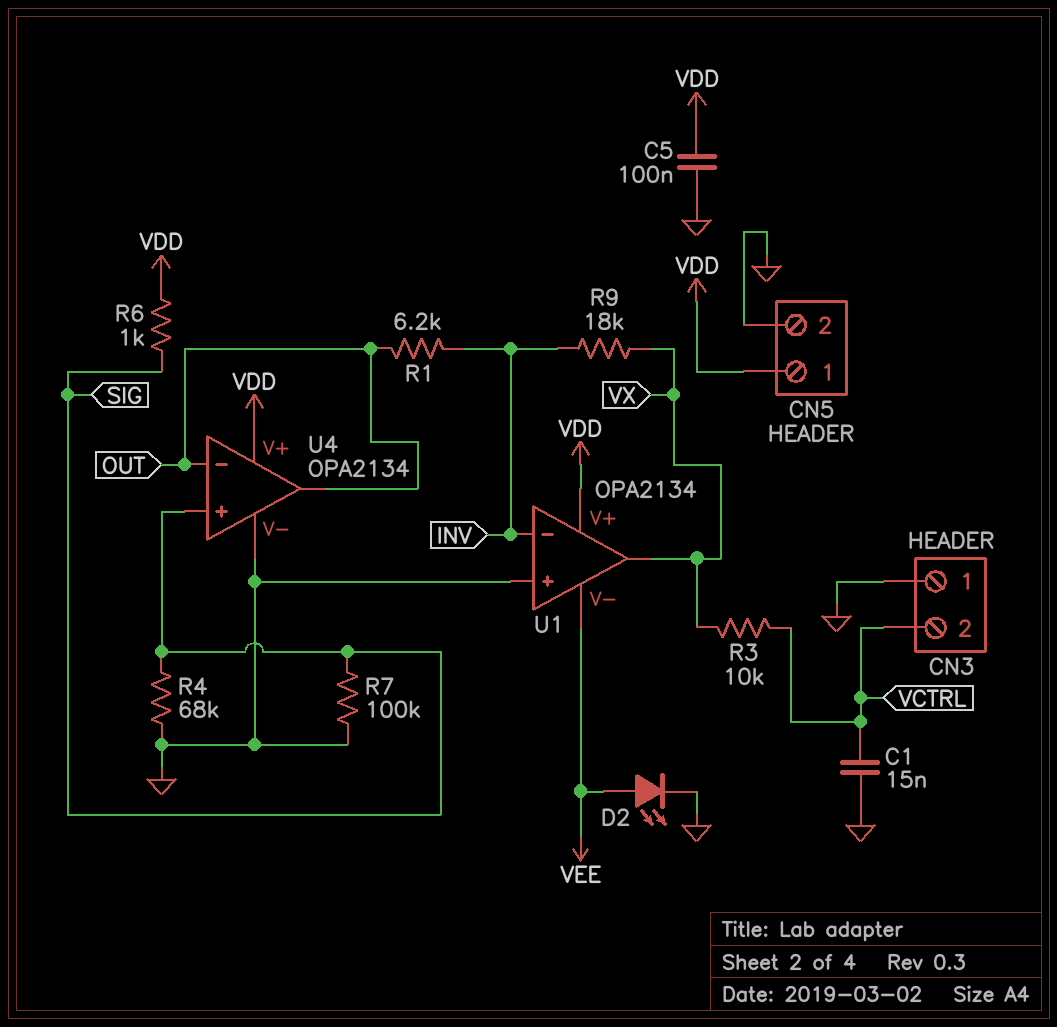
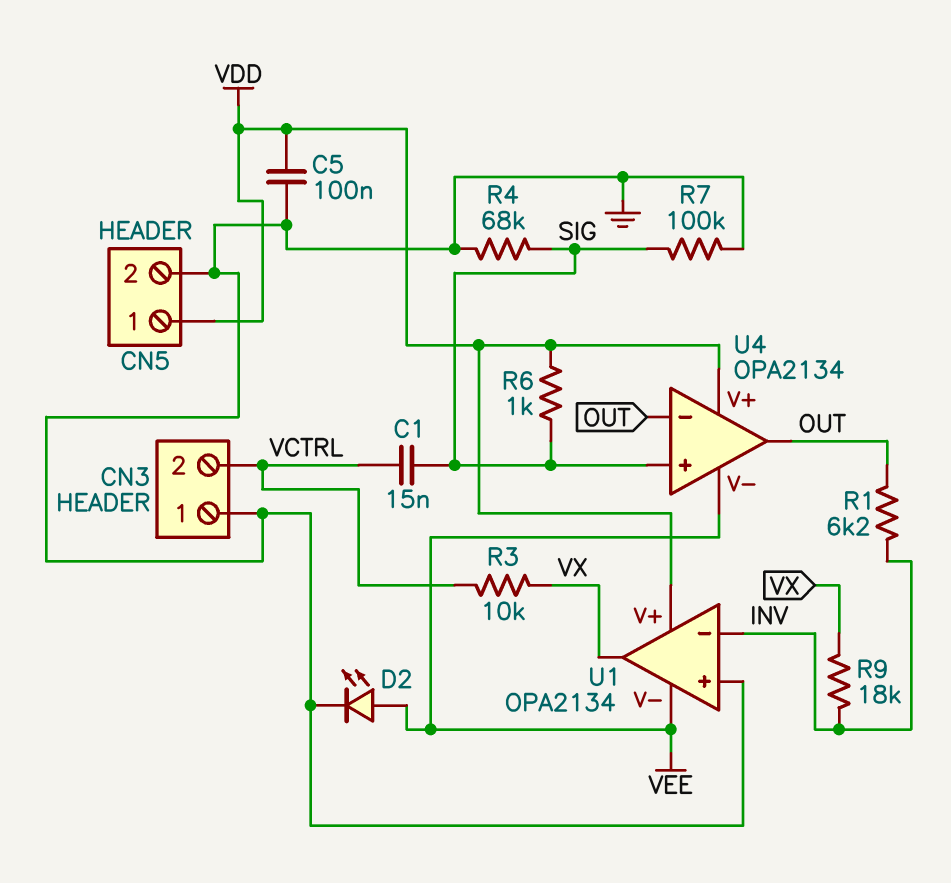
C1: 15nF (GND, VCTRL) -> 15nF (SIG, VCTRL)
U4 pin V-: GND -> VEE

